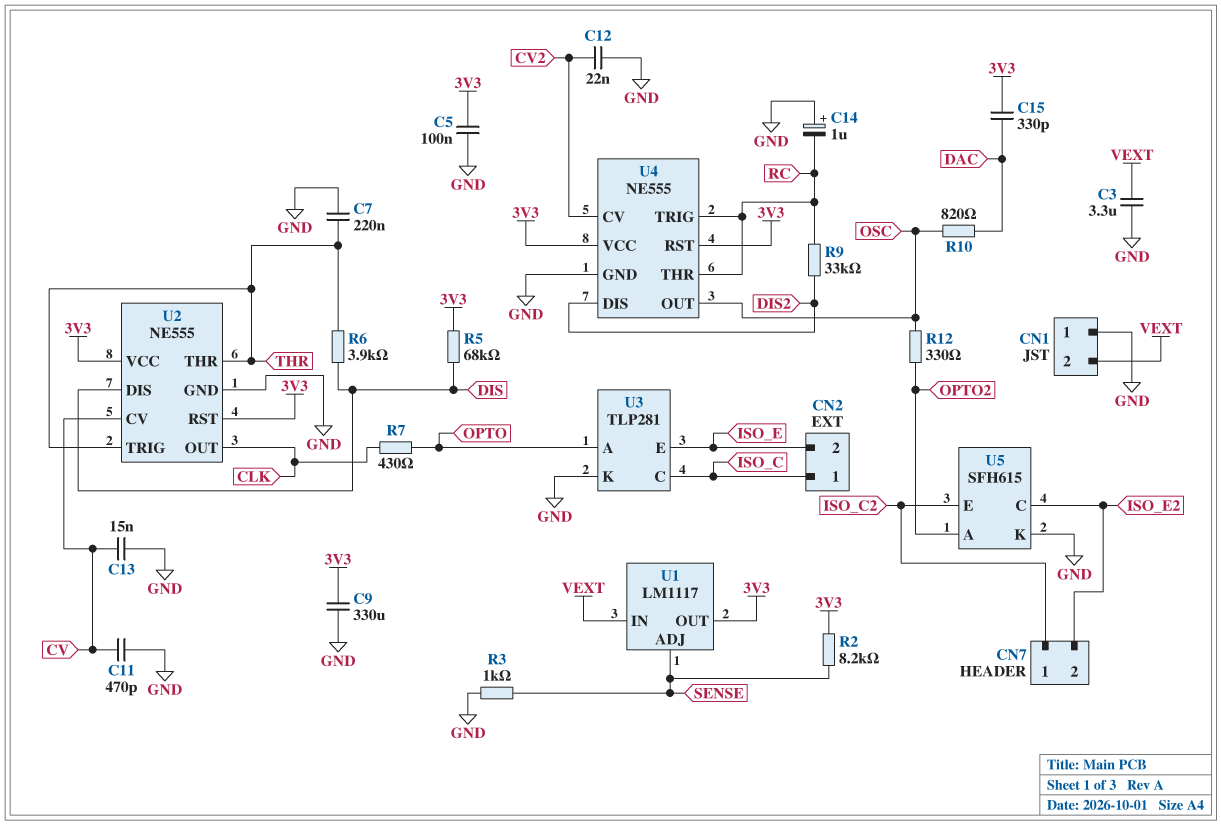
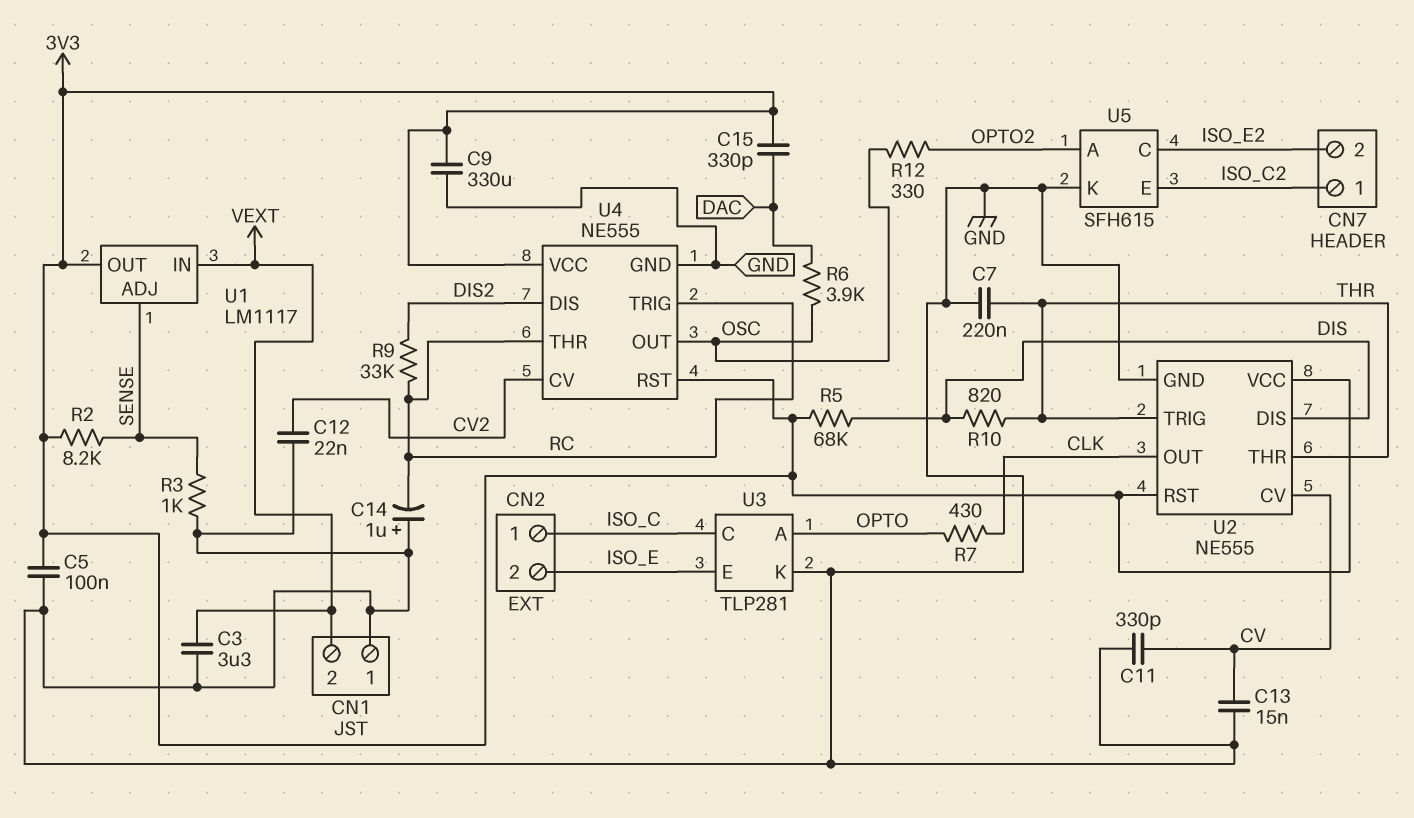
C11: 470pF (CV, GND) -> 330pF (CV, GND)
R6: 3.9k (DIS, THR) -> 3.9k (DAC, OSC)
R10: 820 (DAC, OSC) -> 820 (DIS, THR)

